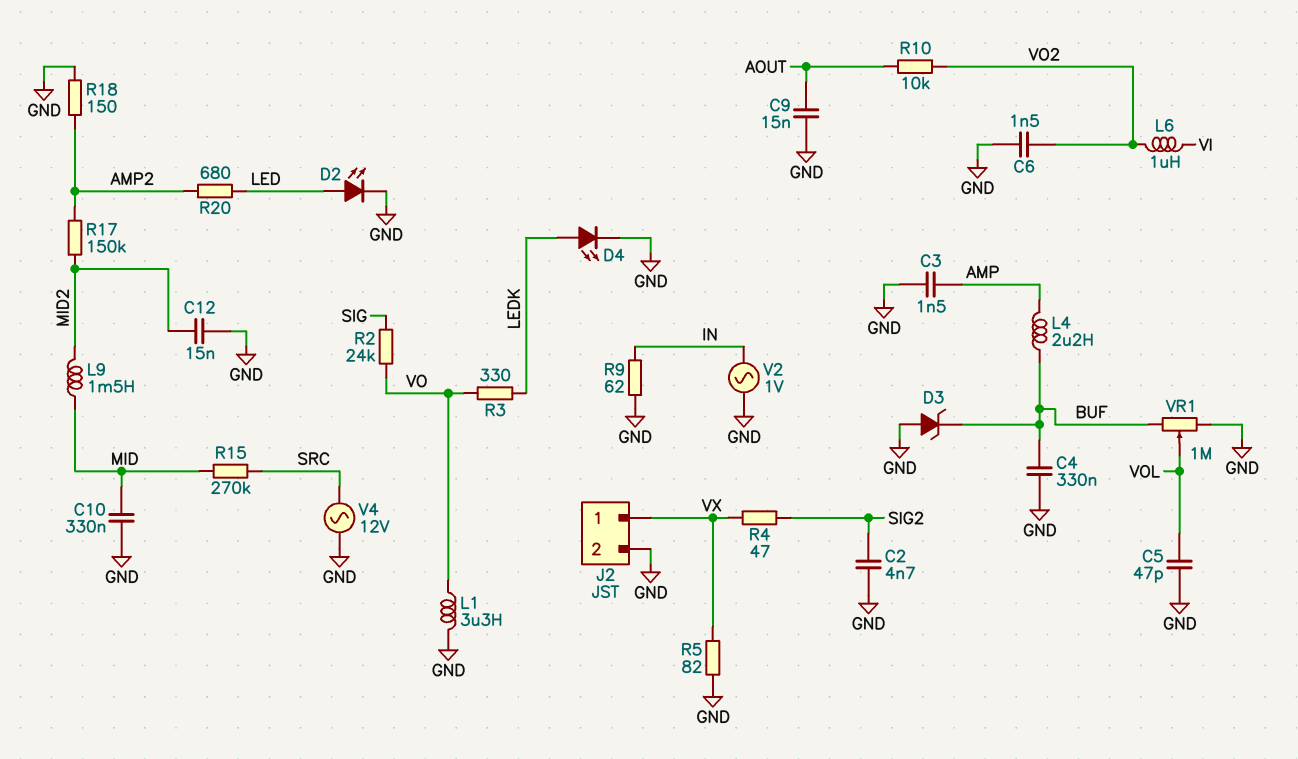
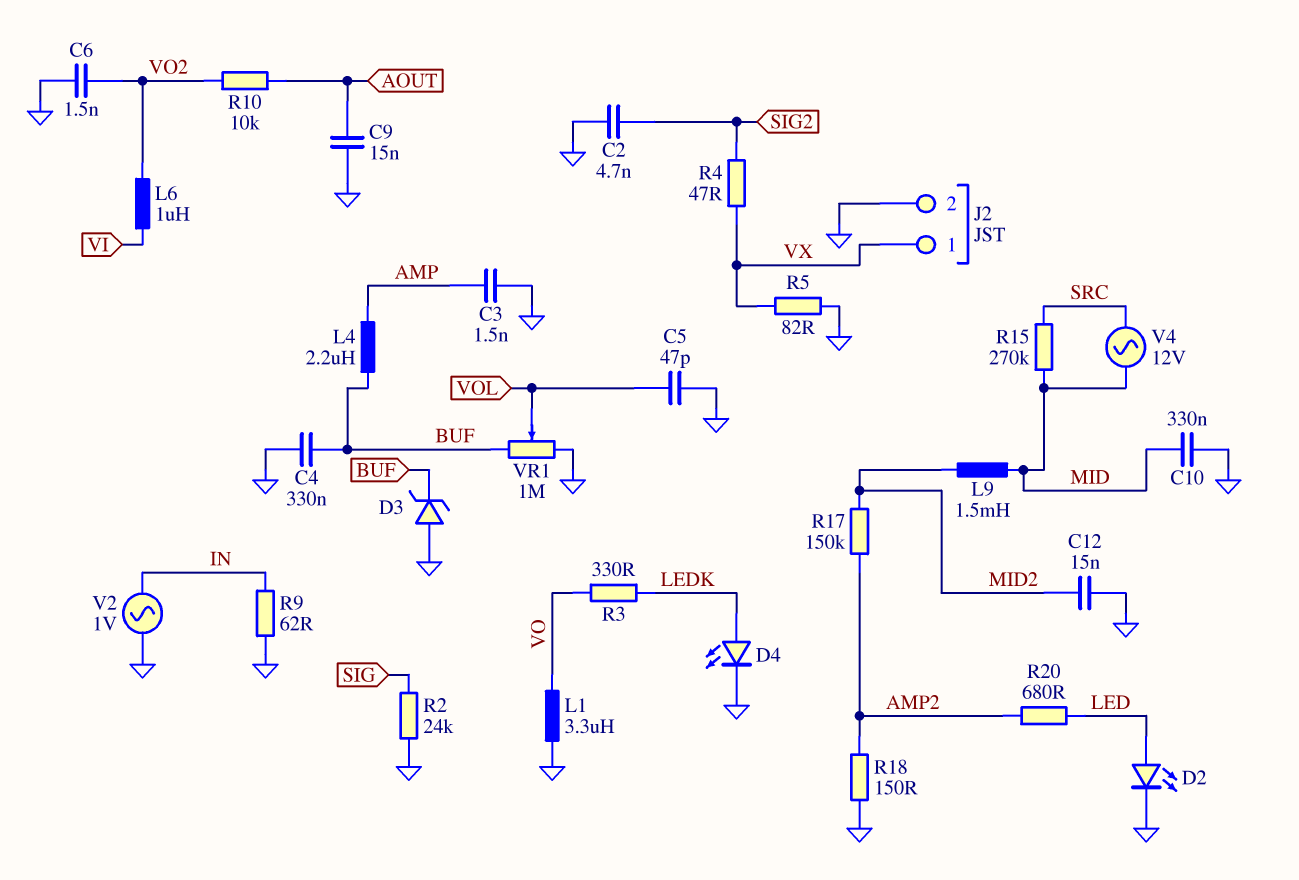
R2: 24k (SIG, VO) -> 24k (GND, SIG)
V4: AC 12V (GND, SRC) -> AC 12V (MID, SRC)

